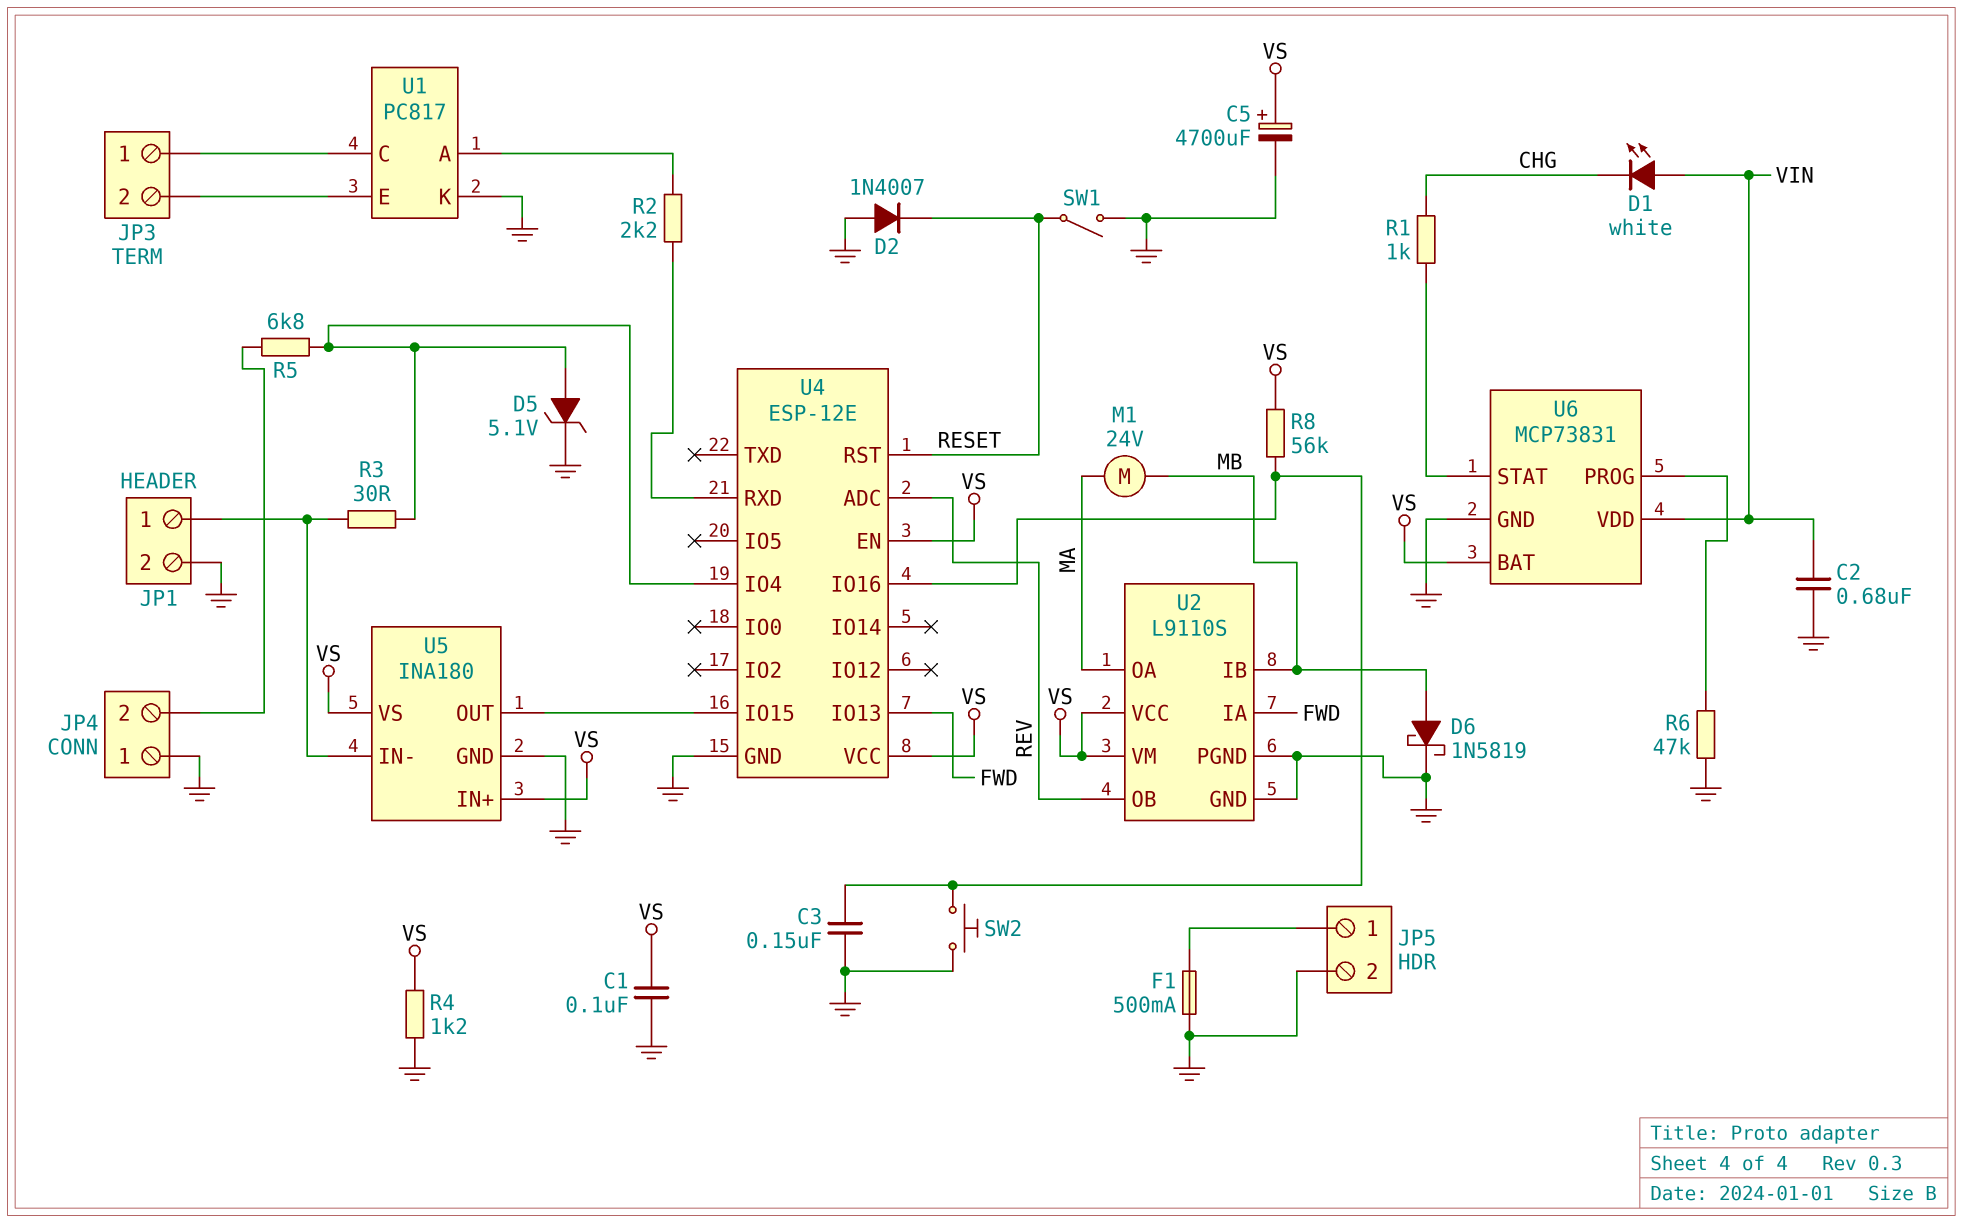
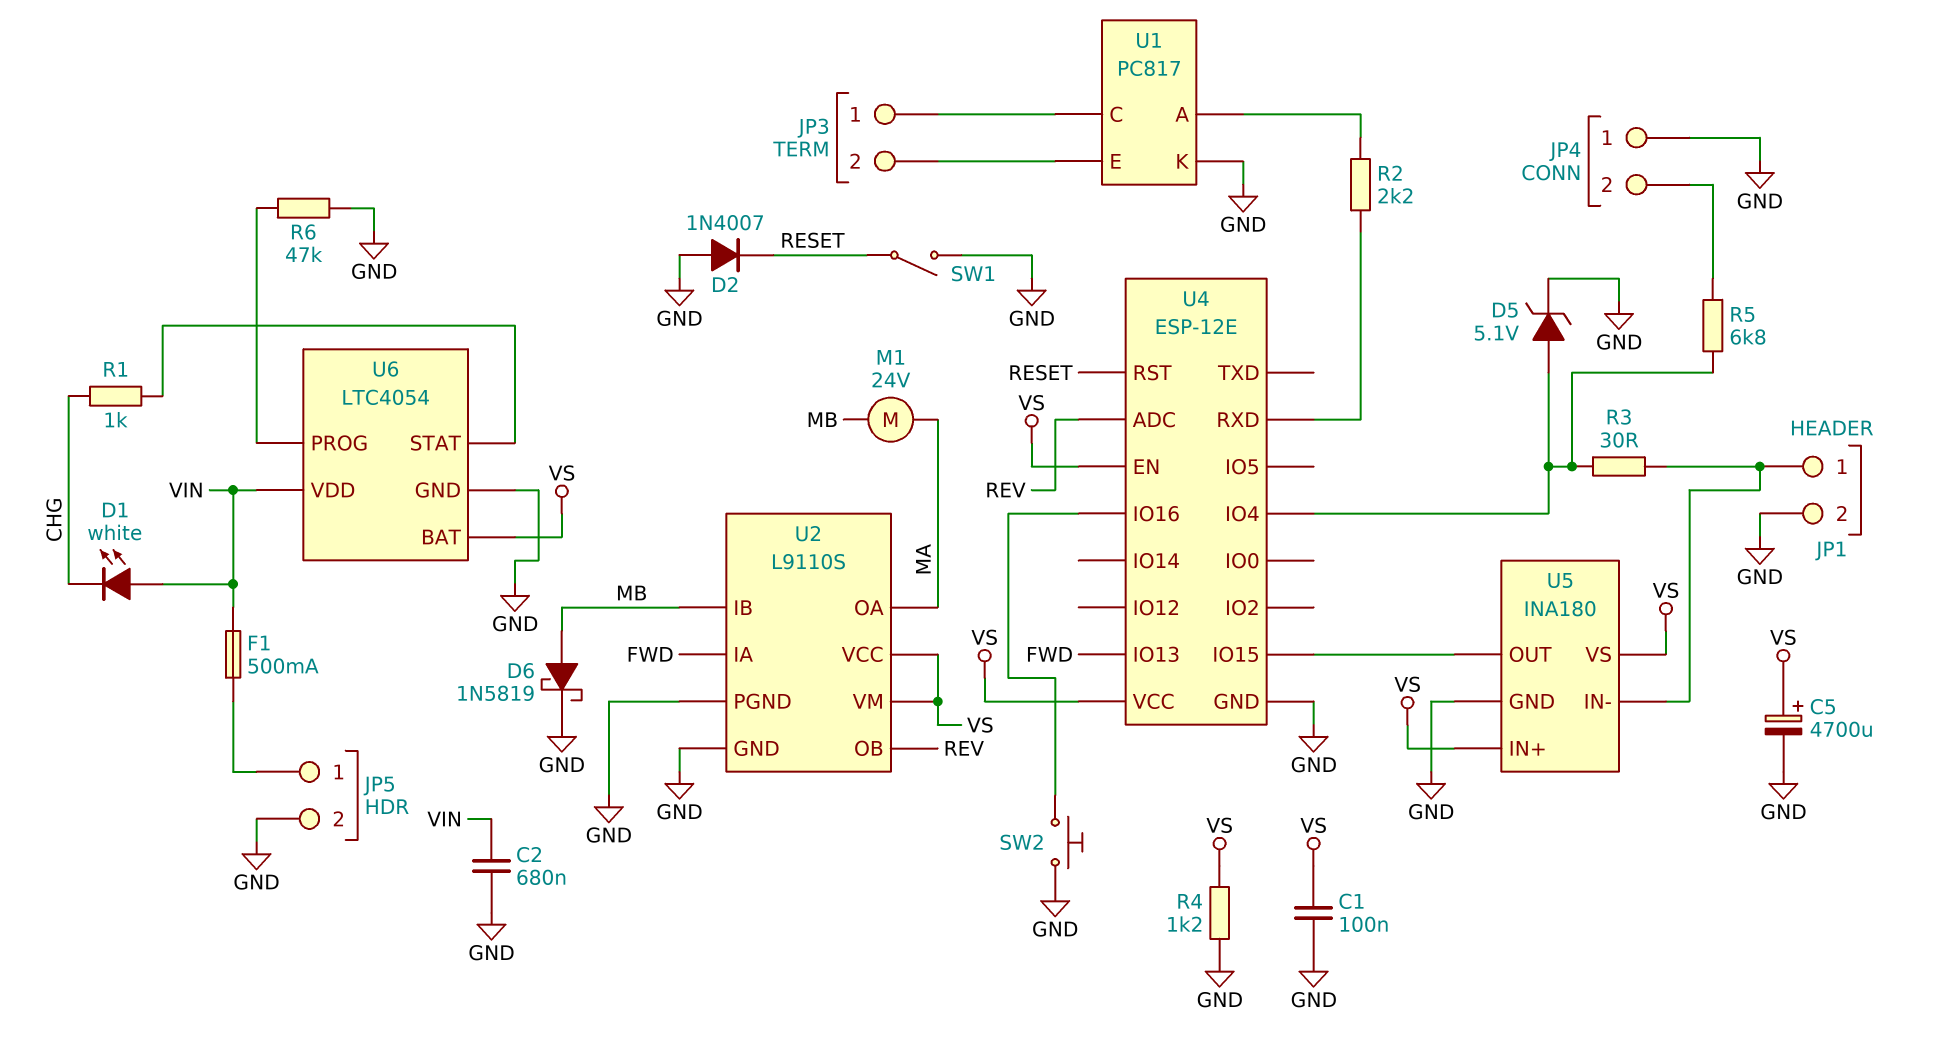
C3: 150nF (GND, U4/IO16) -> none
F1: 500mA (GND, JP5/1) -> 500mA (JP5/1, VIN)
R8: 56k (U4/IO16, VS) -> none
U6: MCP73831 -> LTC4054

